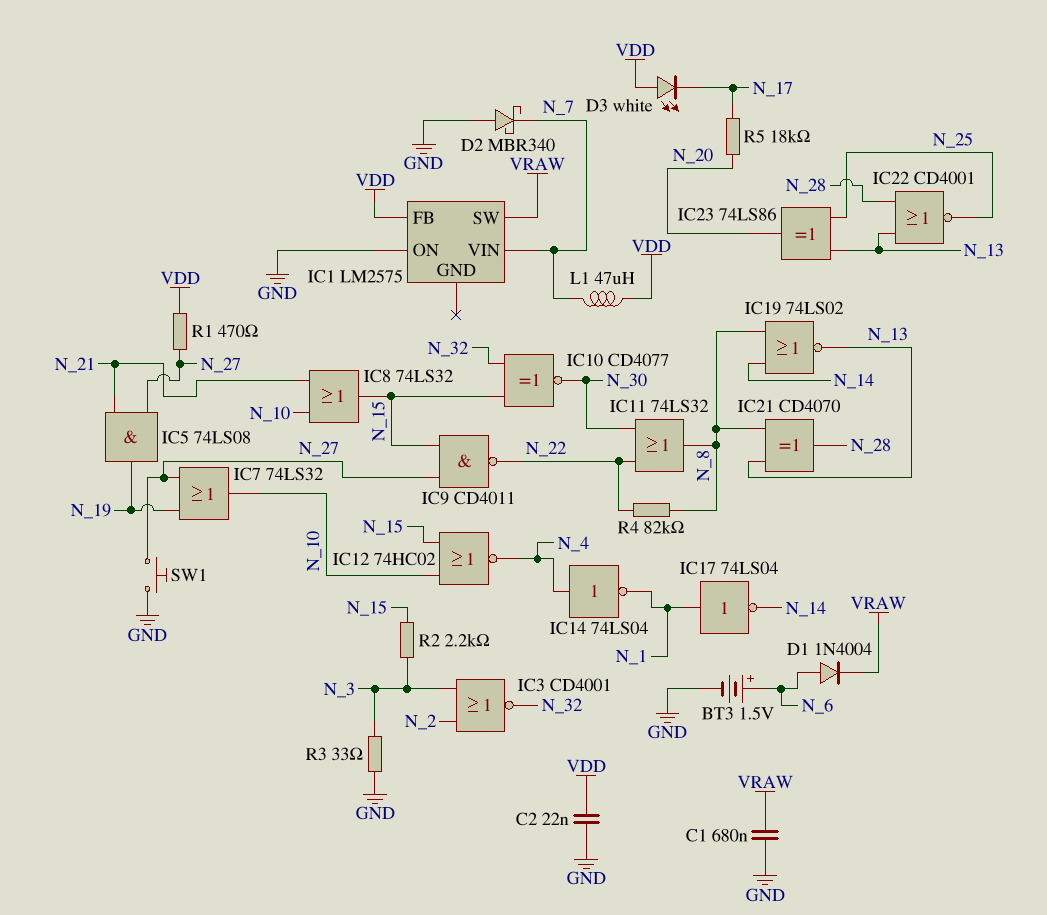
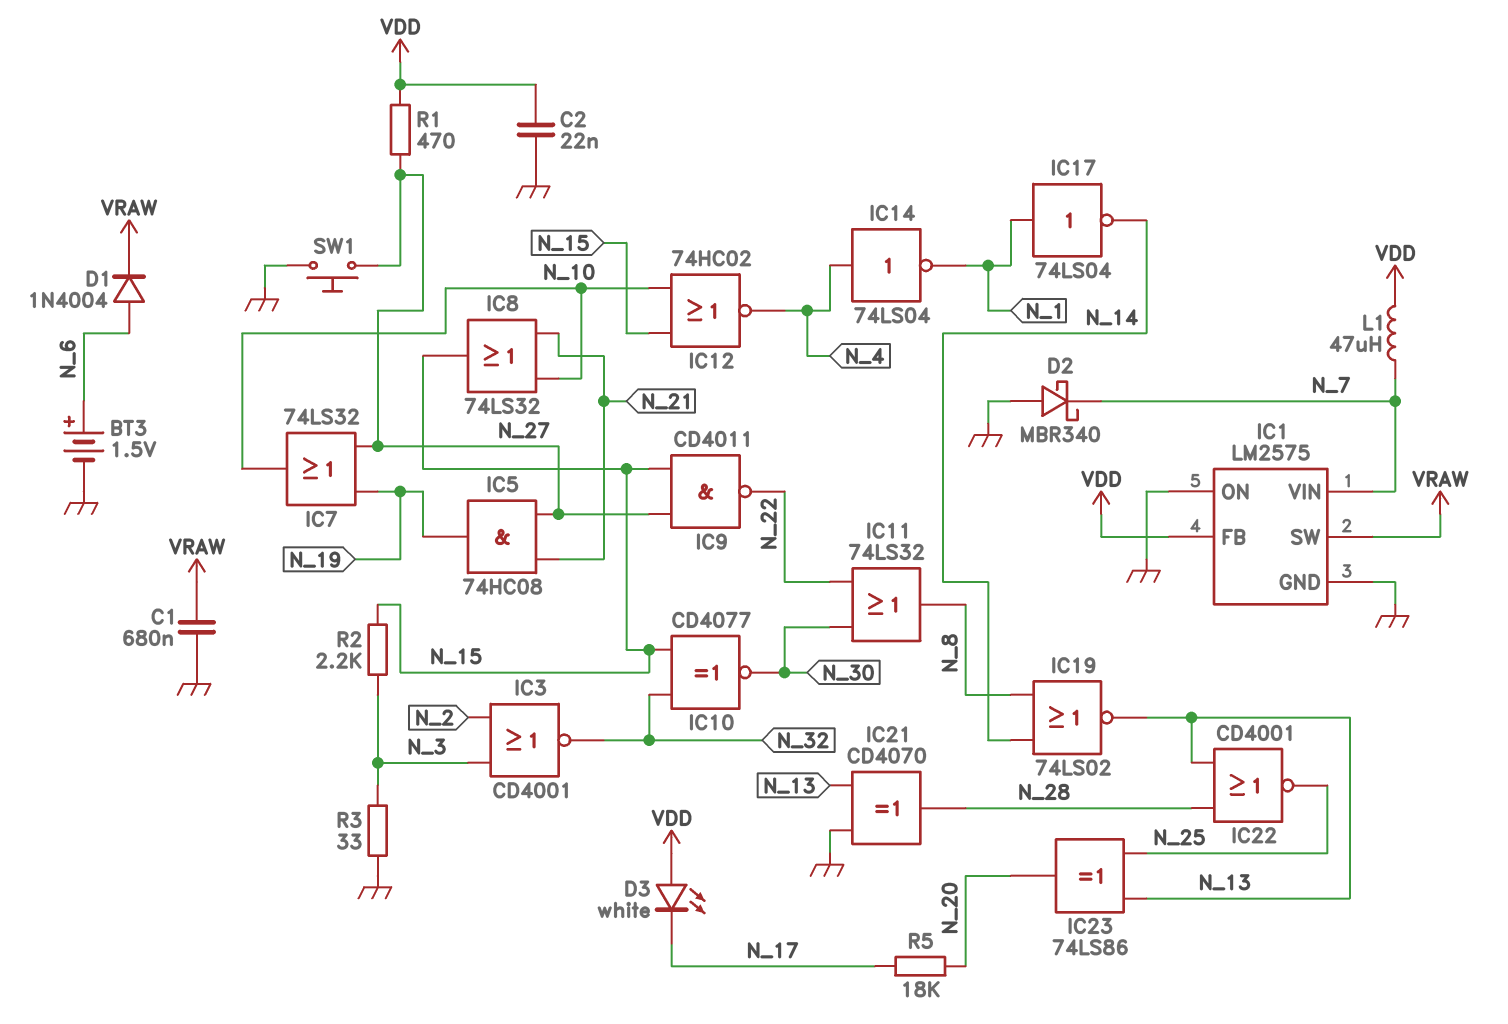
IC1 pin GND: none -> GND
IC5: AND 74LS08 (in N_21, in N_27, out N_19) -> AND 74HC08 (in N_21, in N_27, out N_19)
IC21: XOR CD4070 (in N_8, in N_13, out N_28) -> XOR CD4070 (in GND, in N_13, out N_28)
R4: 82k (N_8, N_22) -> none

